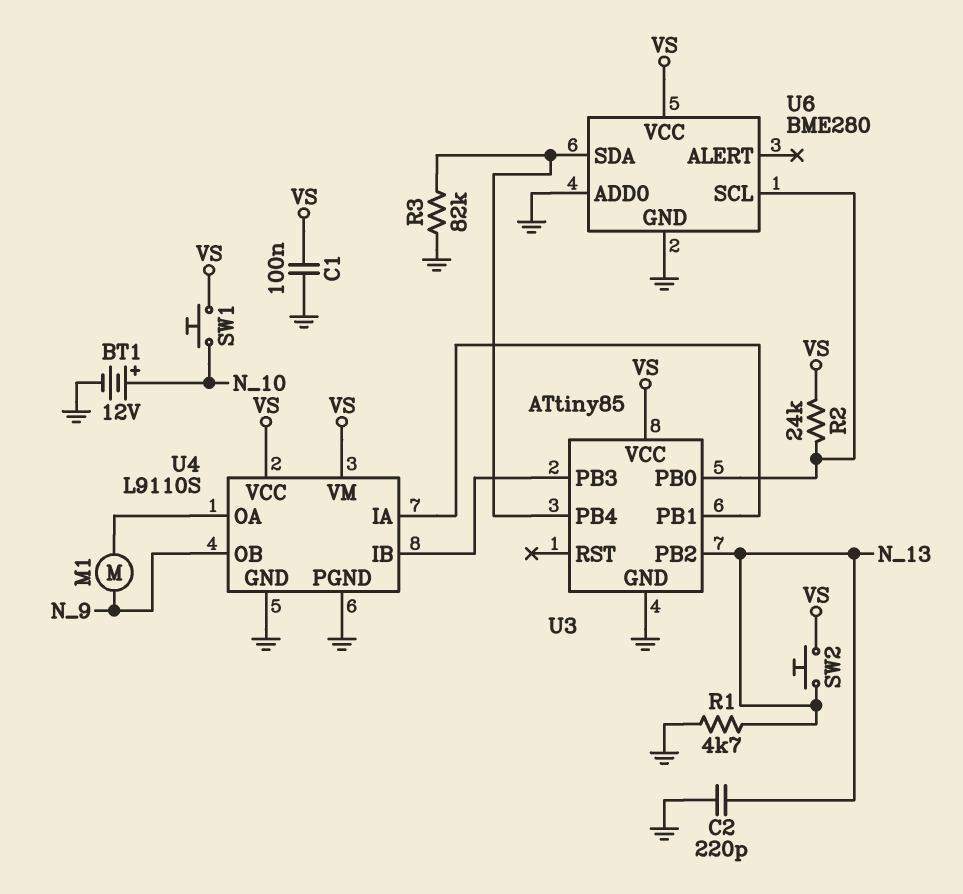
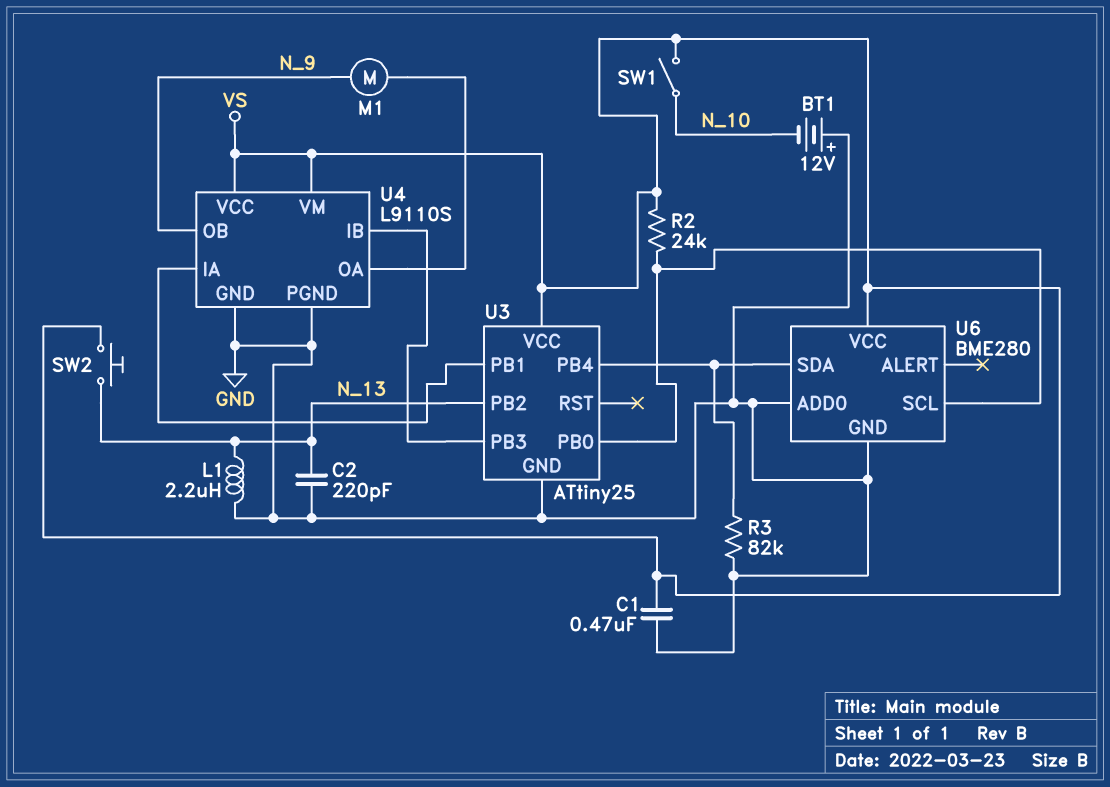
BT1: 12V (plus N_10, minus GND) -> 12V (plus GND, minus N_10)
C1: 100nF (GND, VS) -> 470nF (GND, VS)
L1: none -> 2.2uH (GND, N_13)
R1: 4.7k (GND, N_13) -> none
SW1: button (N_10, VS) -> switch (N_10, VS)
U3: ATtiny85 -> ATtiny25

